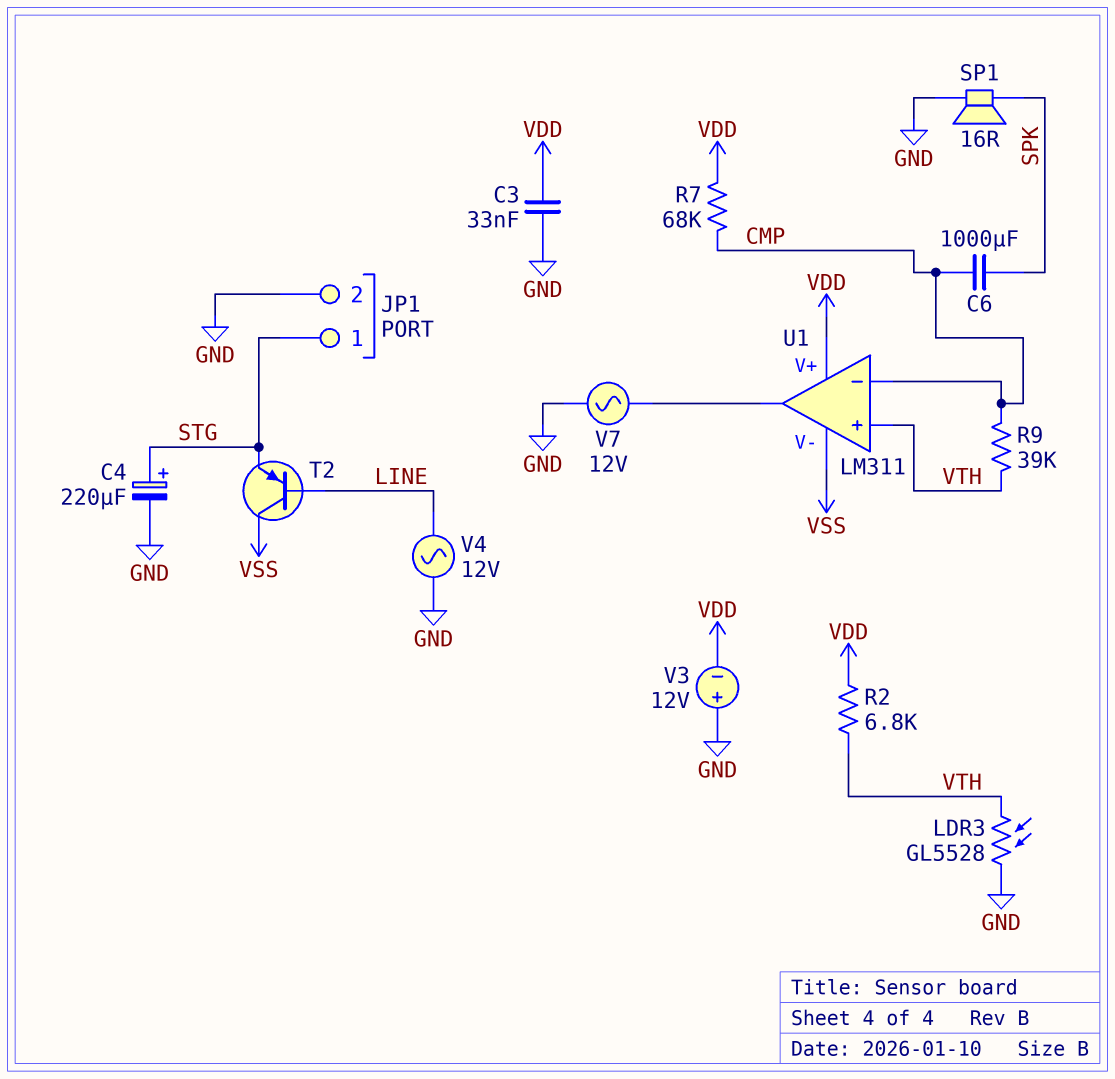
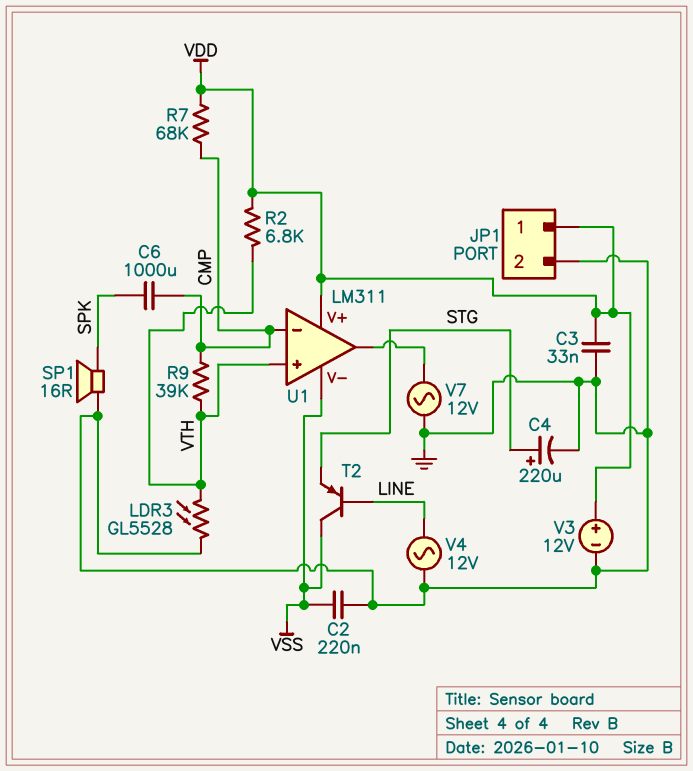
C2: none -> 220nF (GND, VSS)
JP1 pin 1: STG -> VDD
V3: 12V (plus GND, minus VDD) -> 12V (plus VDD, minus GND)

